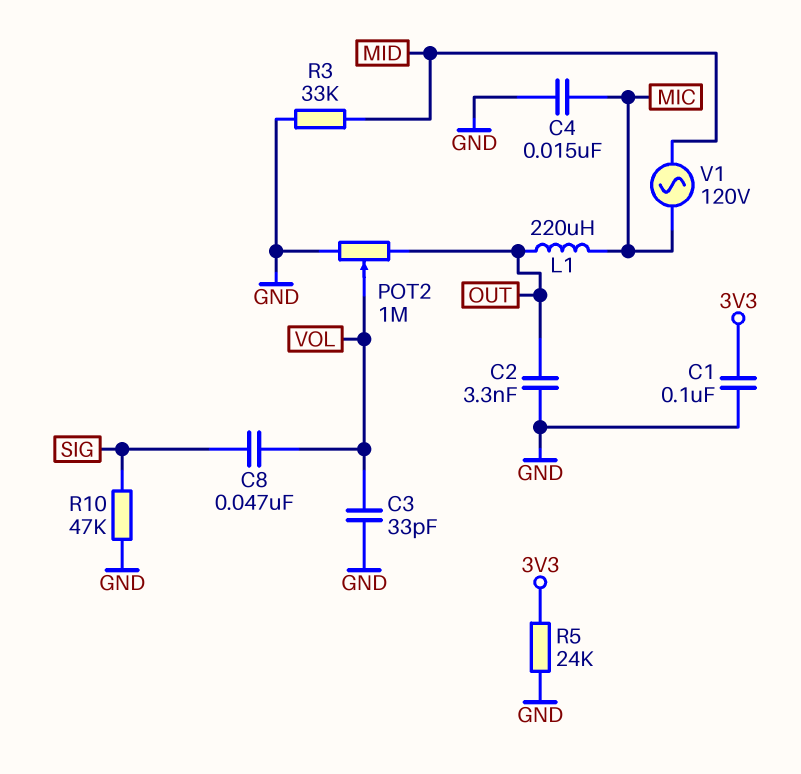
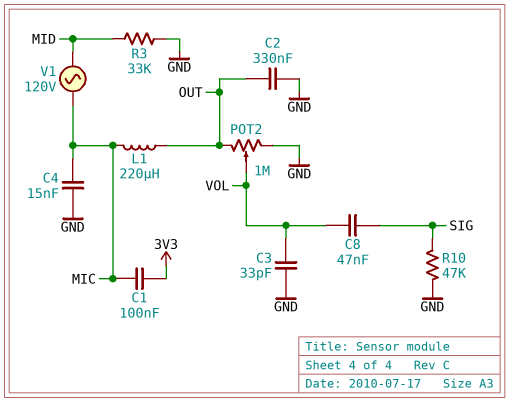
C1: 100nF (3V3, GND) -> 100nF (3V3, MIC)
C2: 3.3nF (GND, OUT) -> 330nF (GND, OUT)
R5: 24k (3V3, GND) -> none

